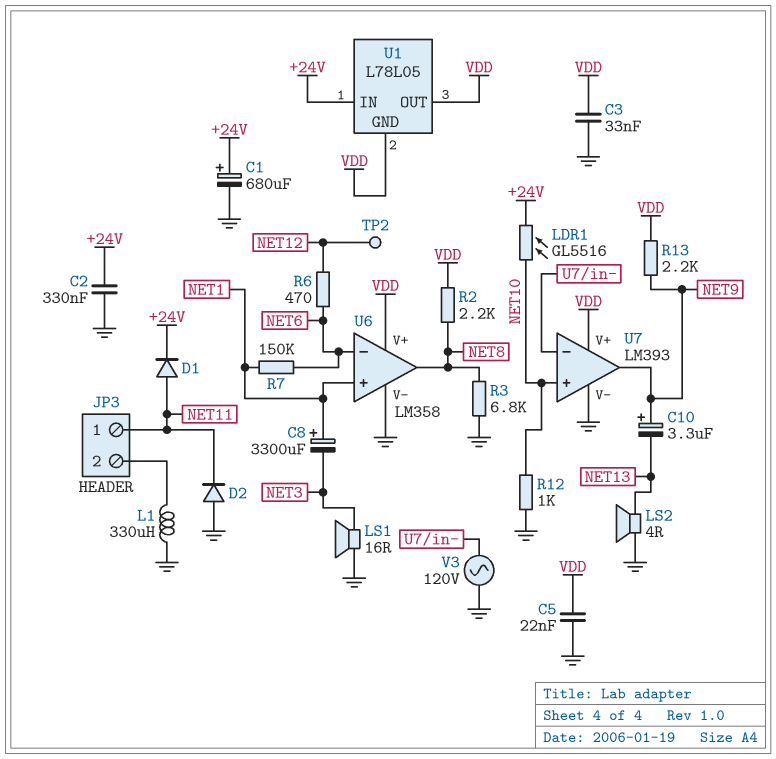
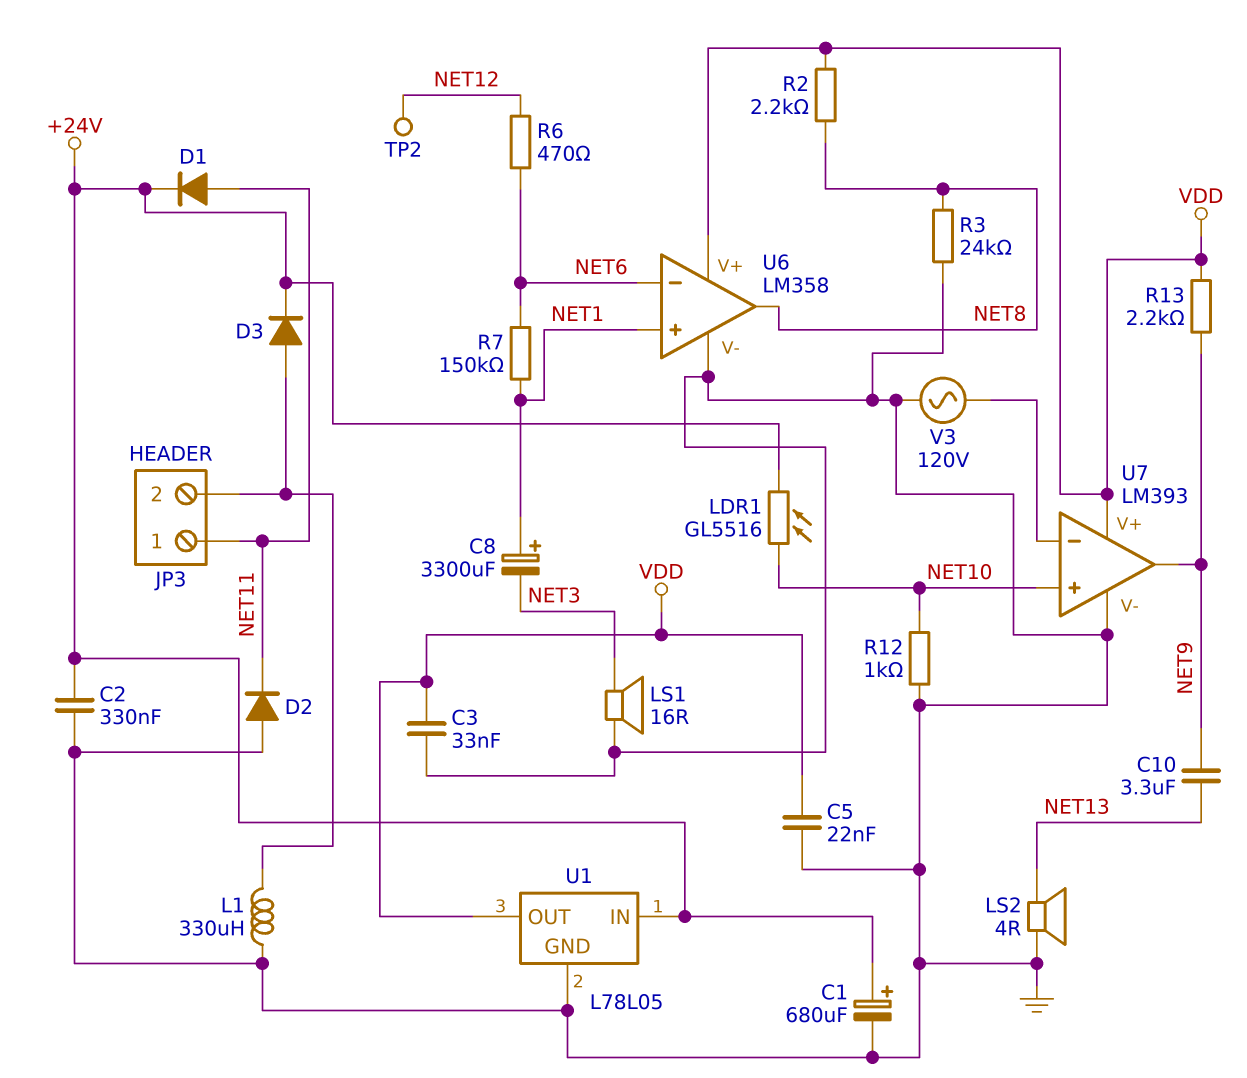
C10: 3.3uF (plus NET9, minus NET13) -> 3.3uF (NET9, NET13)
D3: none -> diode (A JP3/2, K +24V)
R3: 6.8k (GND, NET8) -> 24k (GND, NET8)
U1 pin GND: VDD -> GND

